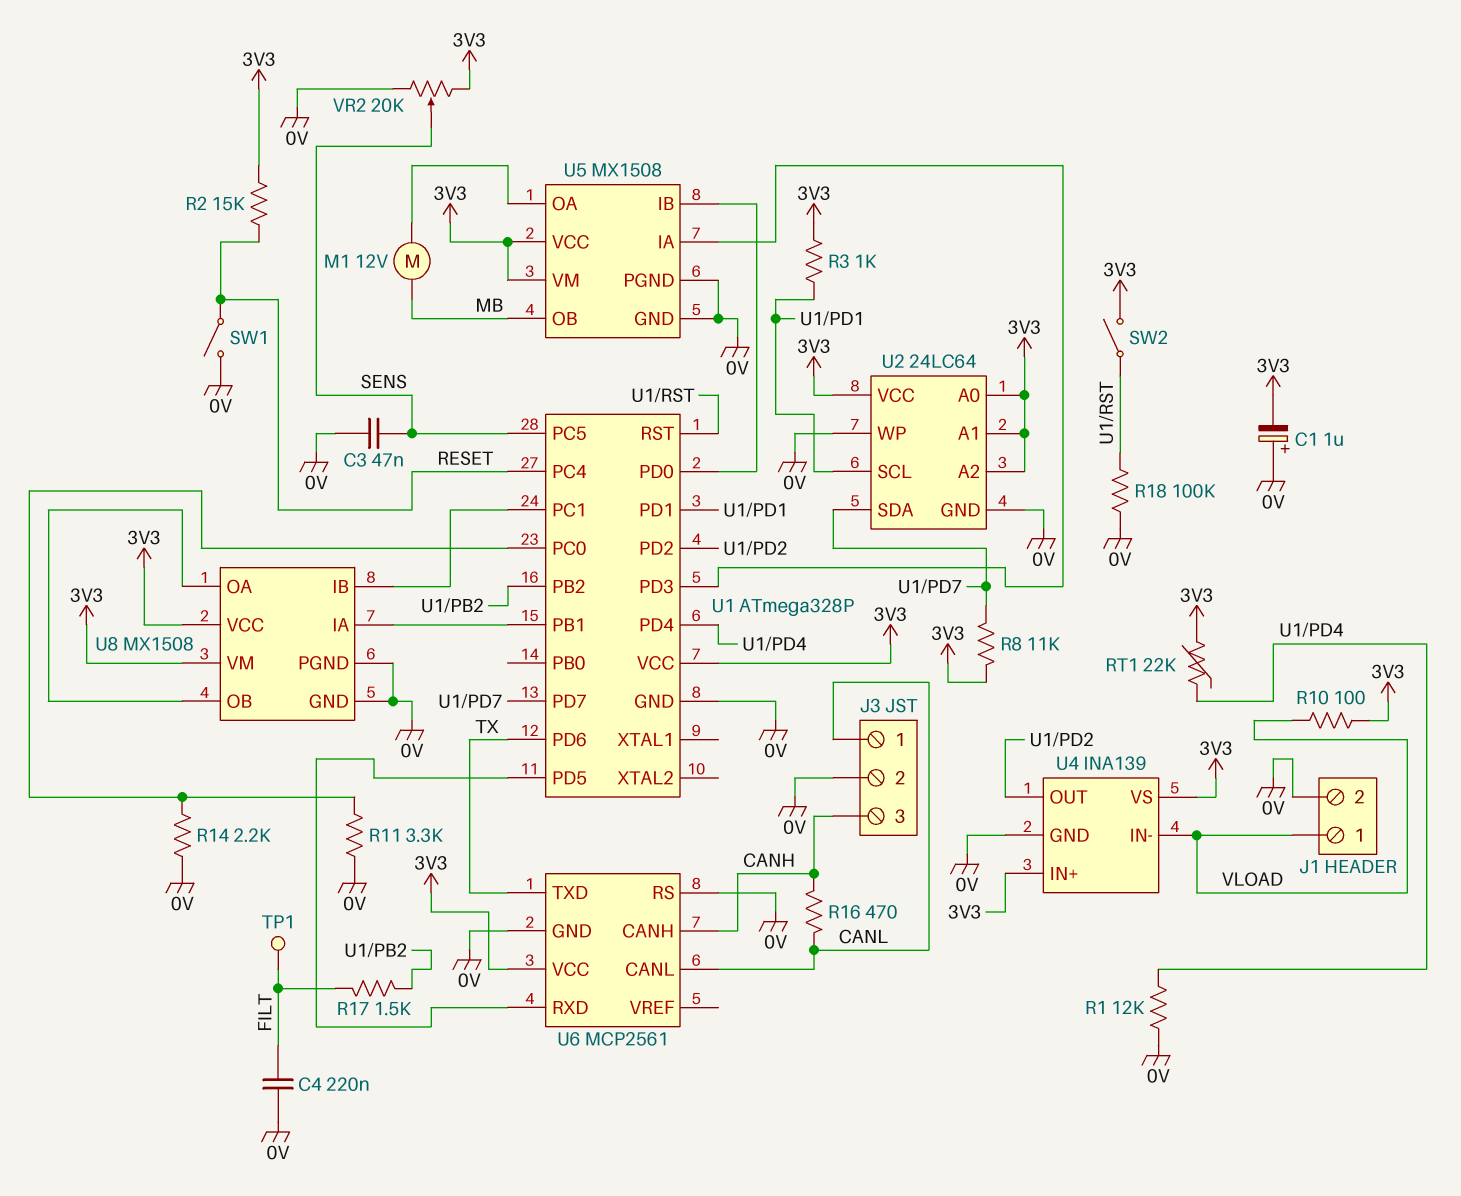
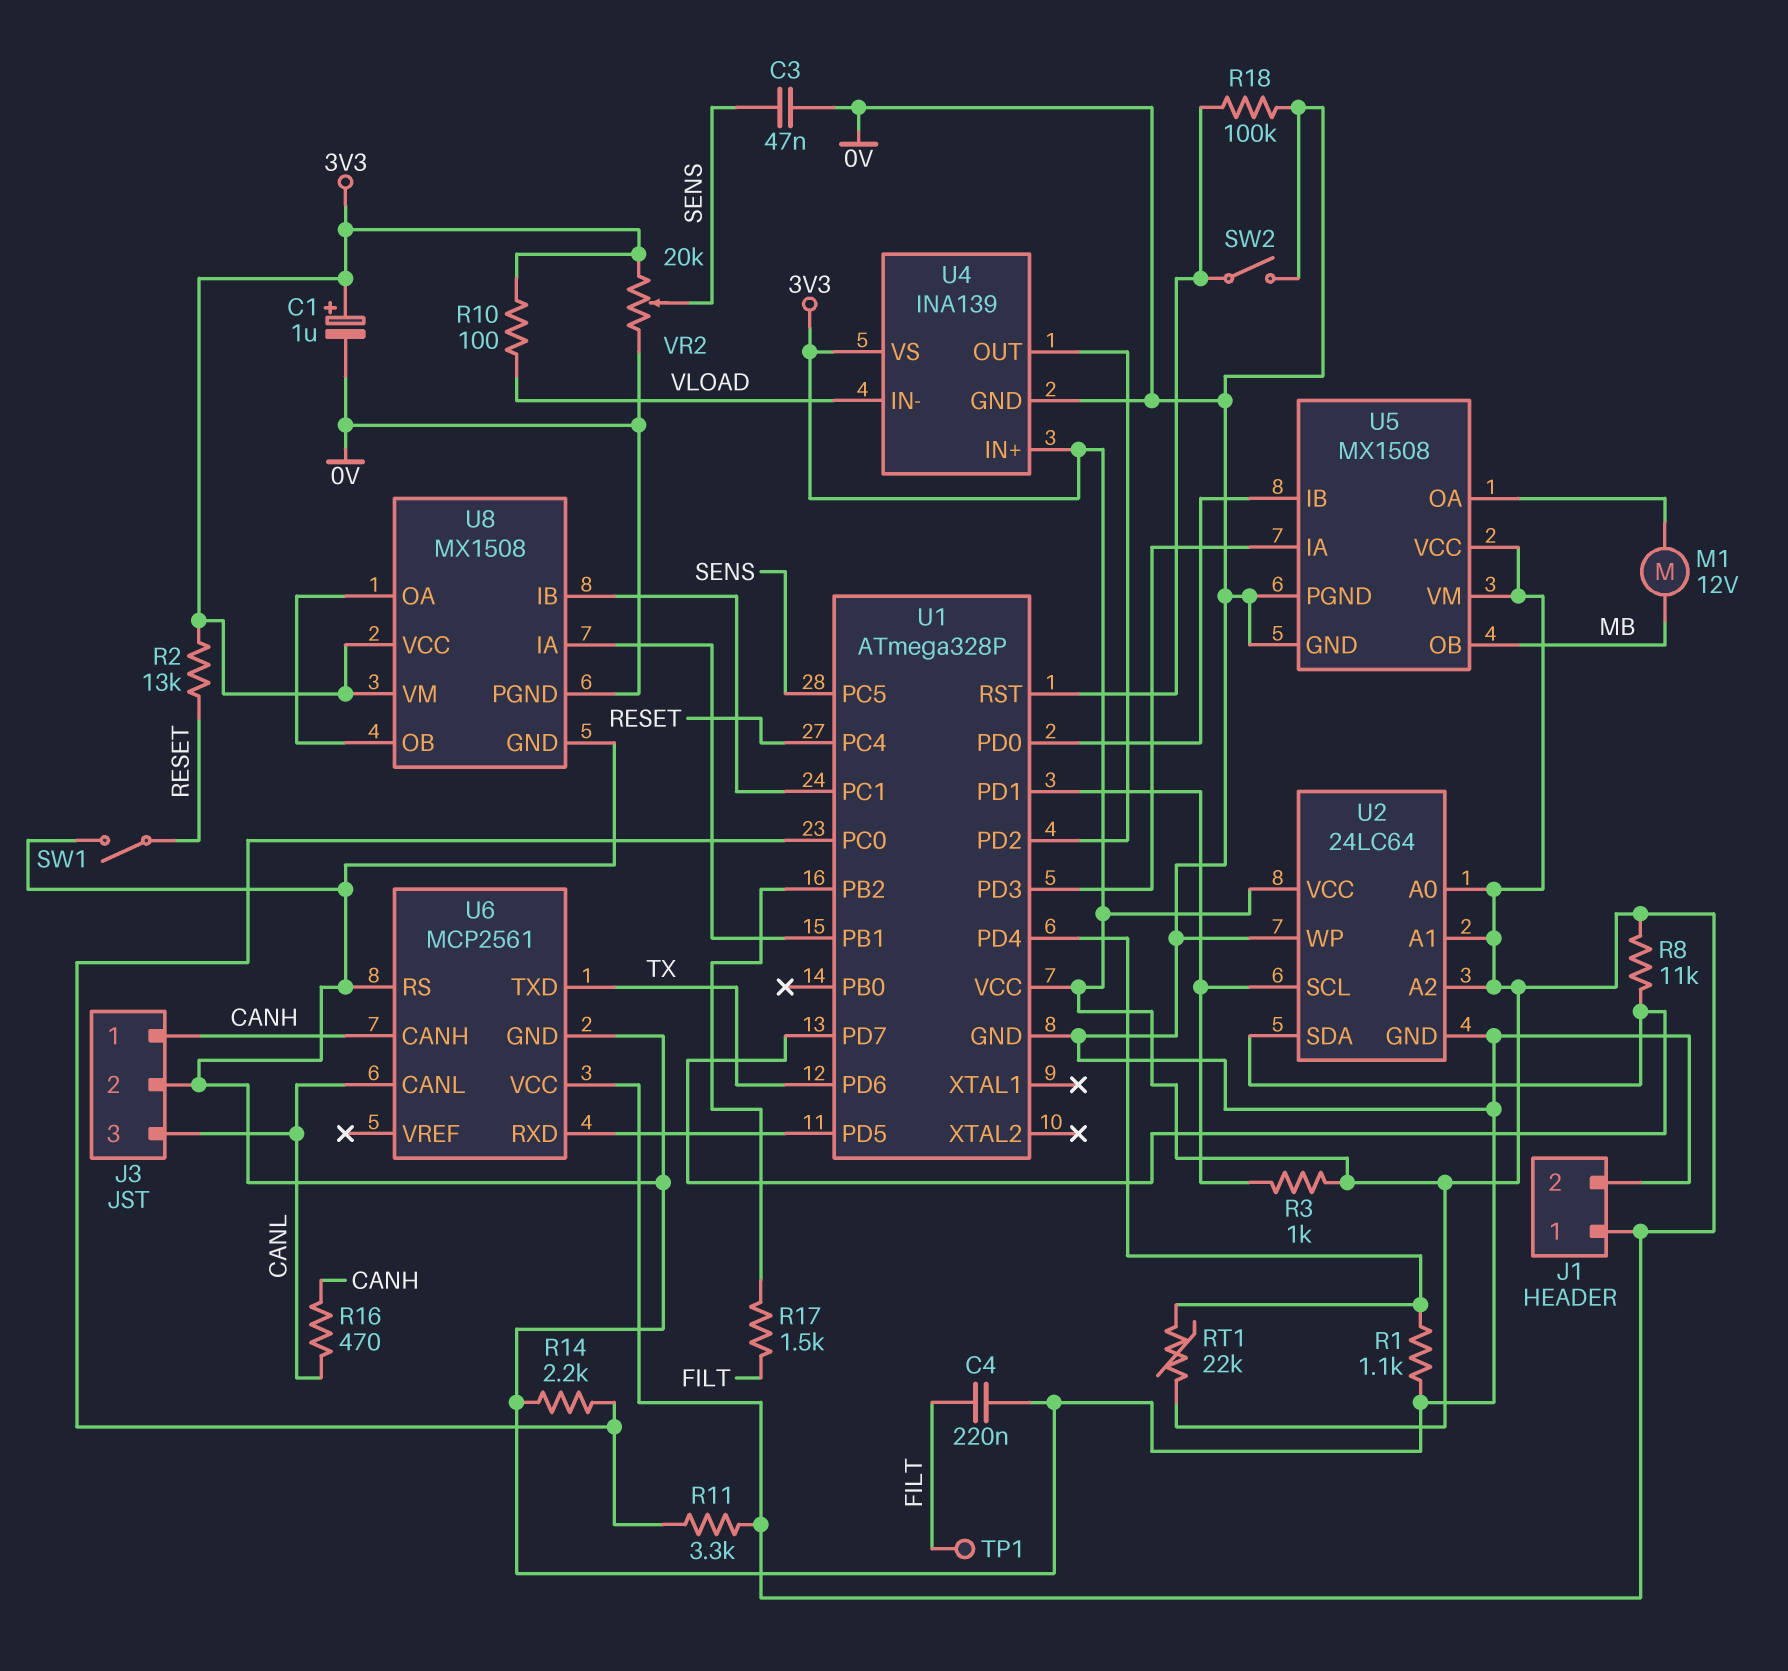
C1: 1uF (plus 0V, minus 3V3) -> 1uF (plus 3V3, minus 0V)
J1 pin 1: VLOAD -> 3V3
J3 pin 1: CANL -> CANH
J3 pin 3: CANH -> CANL
R1: 12k (0V, U1/PD4) -> 1.1k (0V, U1/PD4)
R2: 15k (3V3, RESET) -> 13k (3V3, RESET)
R11: 3.3k (0V, U1/PC0) -> 3.3k (3V3, U1/PC0)
SW2: switch (3V3, U1/RST) -> switch (0V, U1/RST)

